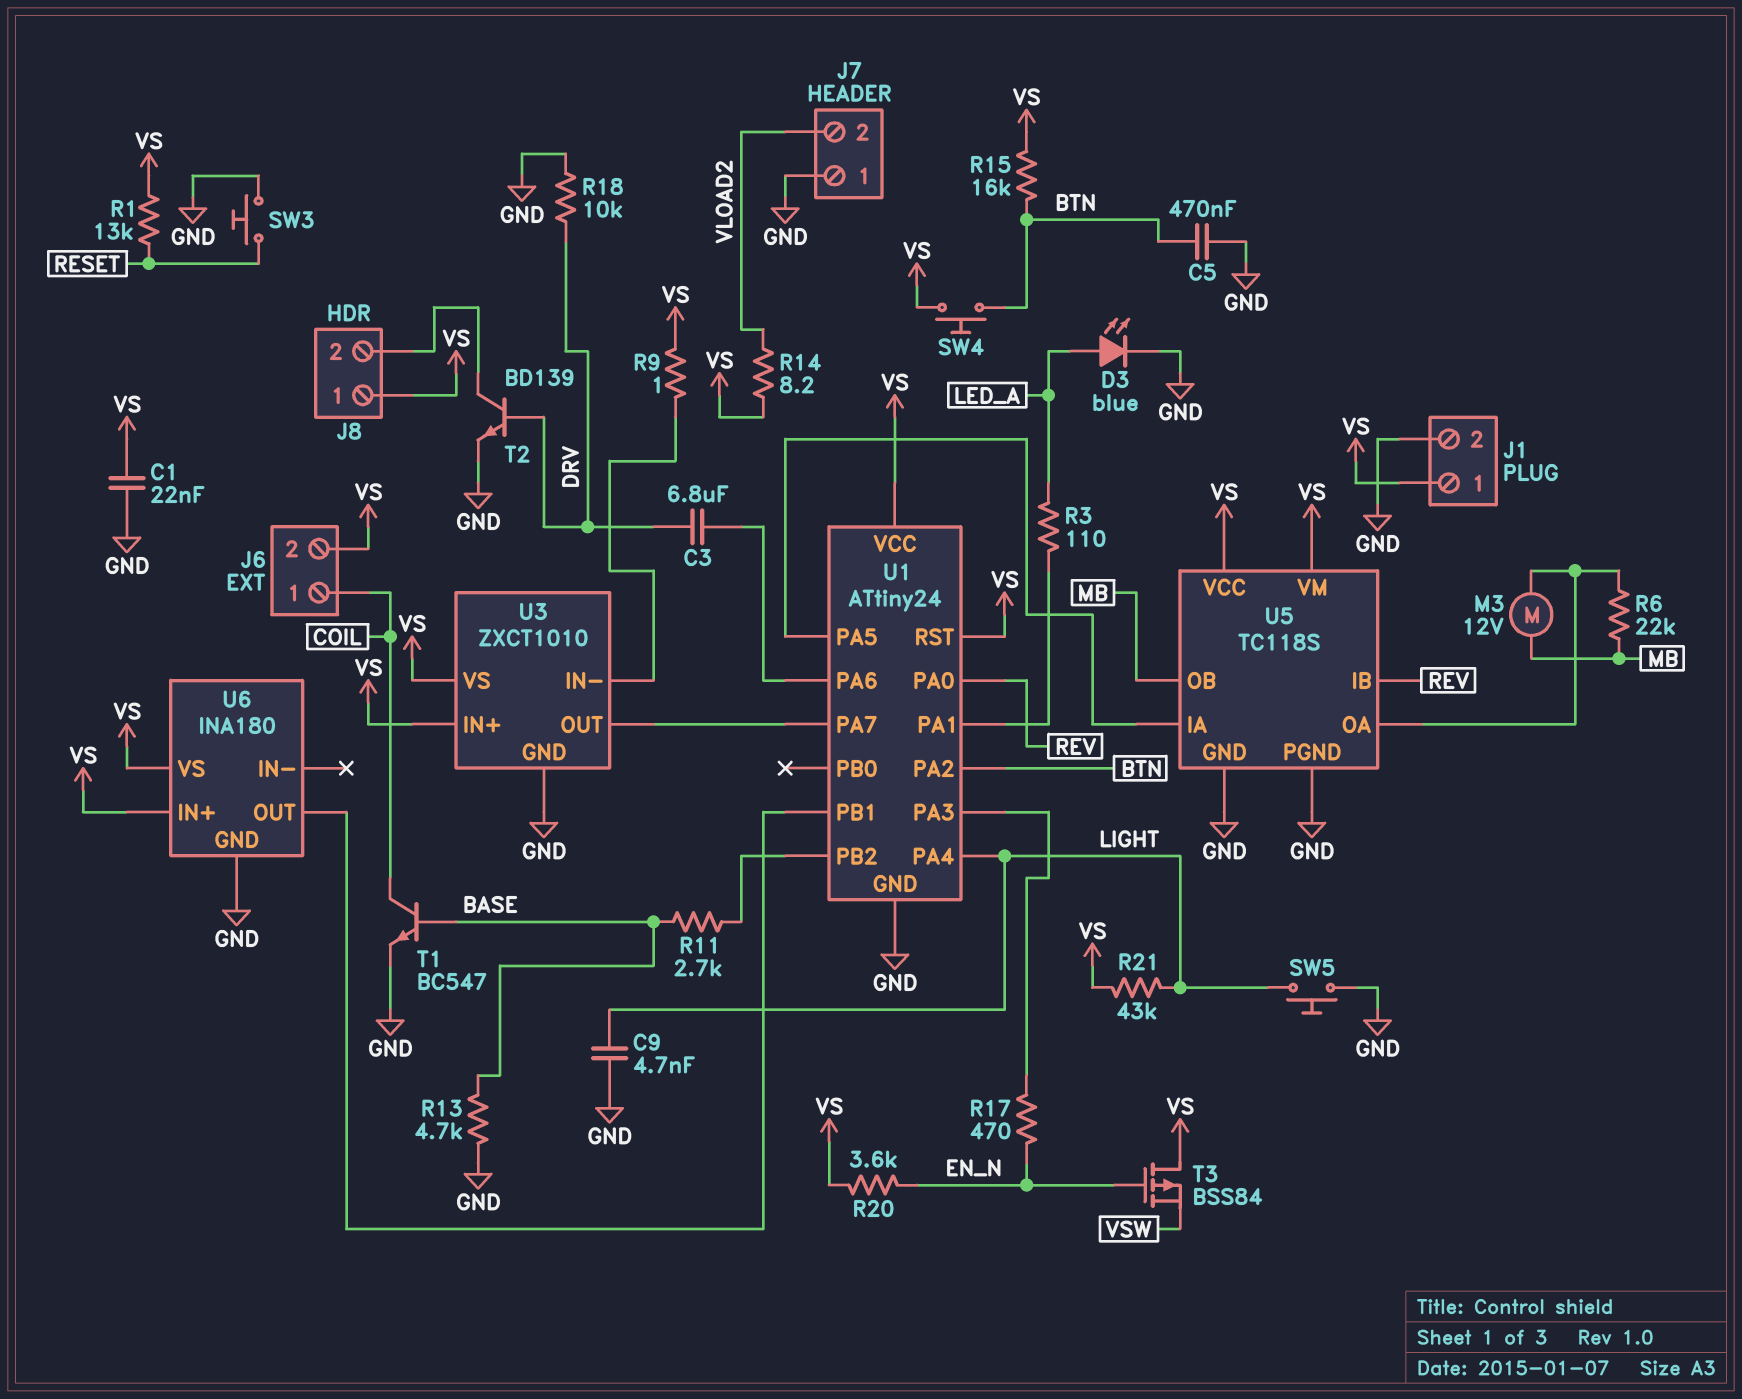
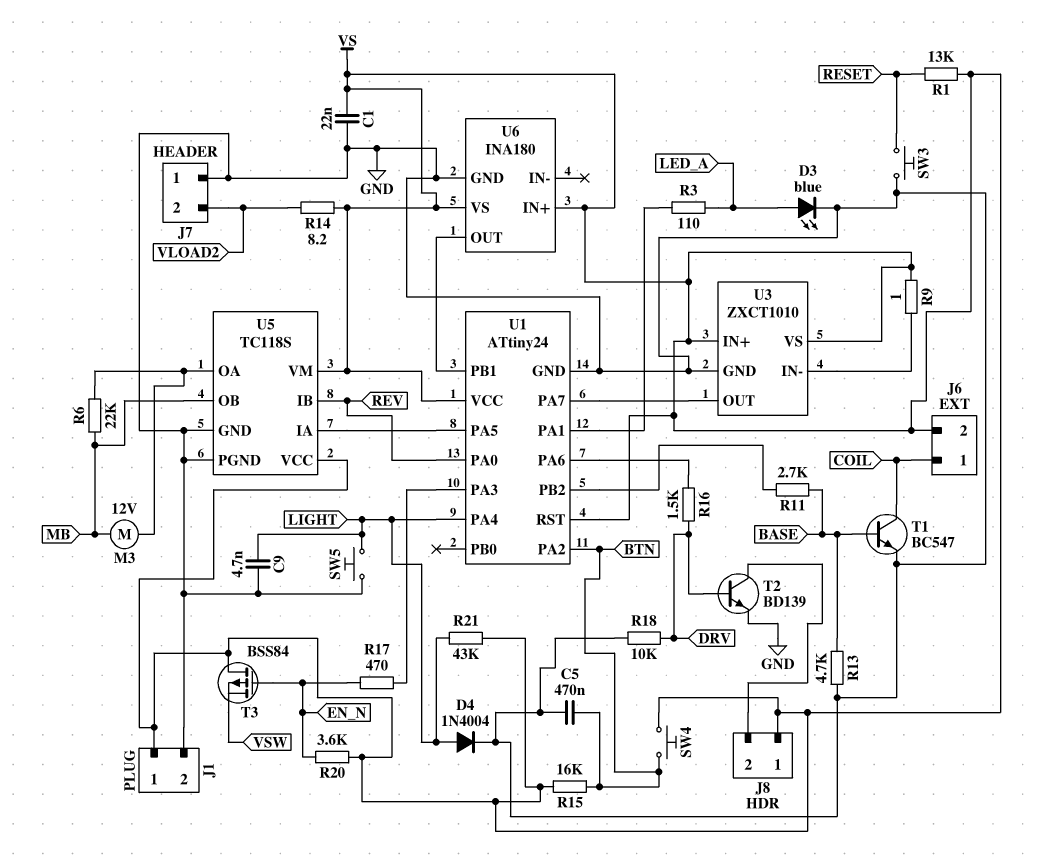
C3: 6.8uF (DRV, U1/PA6) -> none
D4: none -> diode 1N4004 (A LIGHT, K GND)
R16: none -> 1.5k (DRV, U1/PA6)

